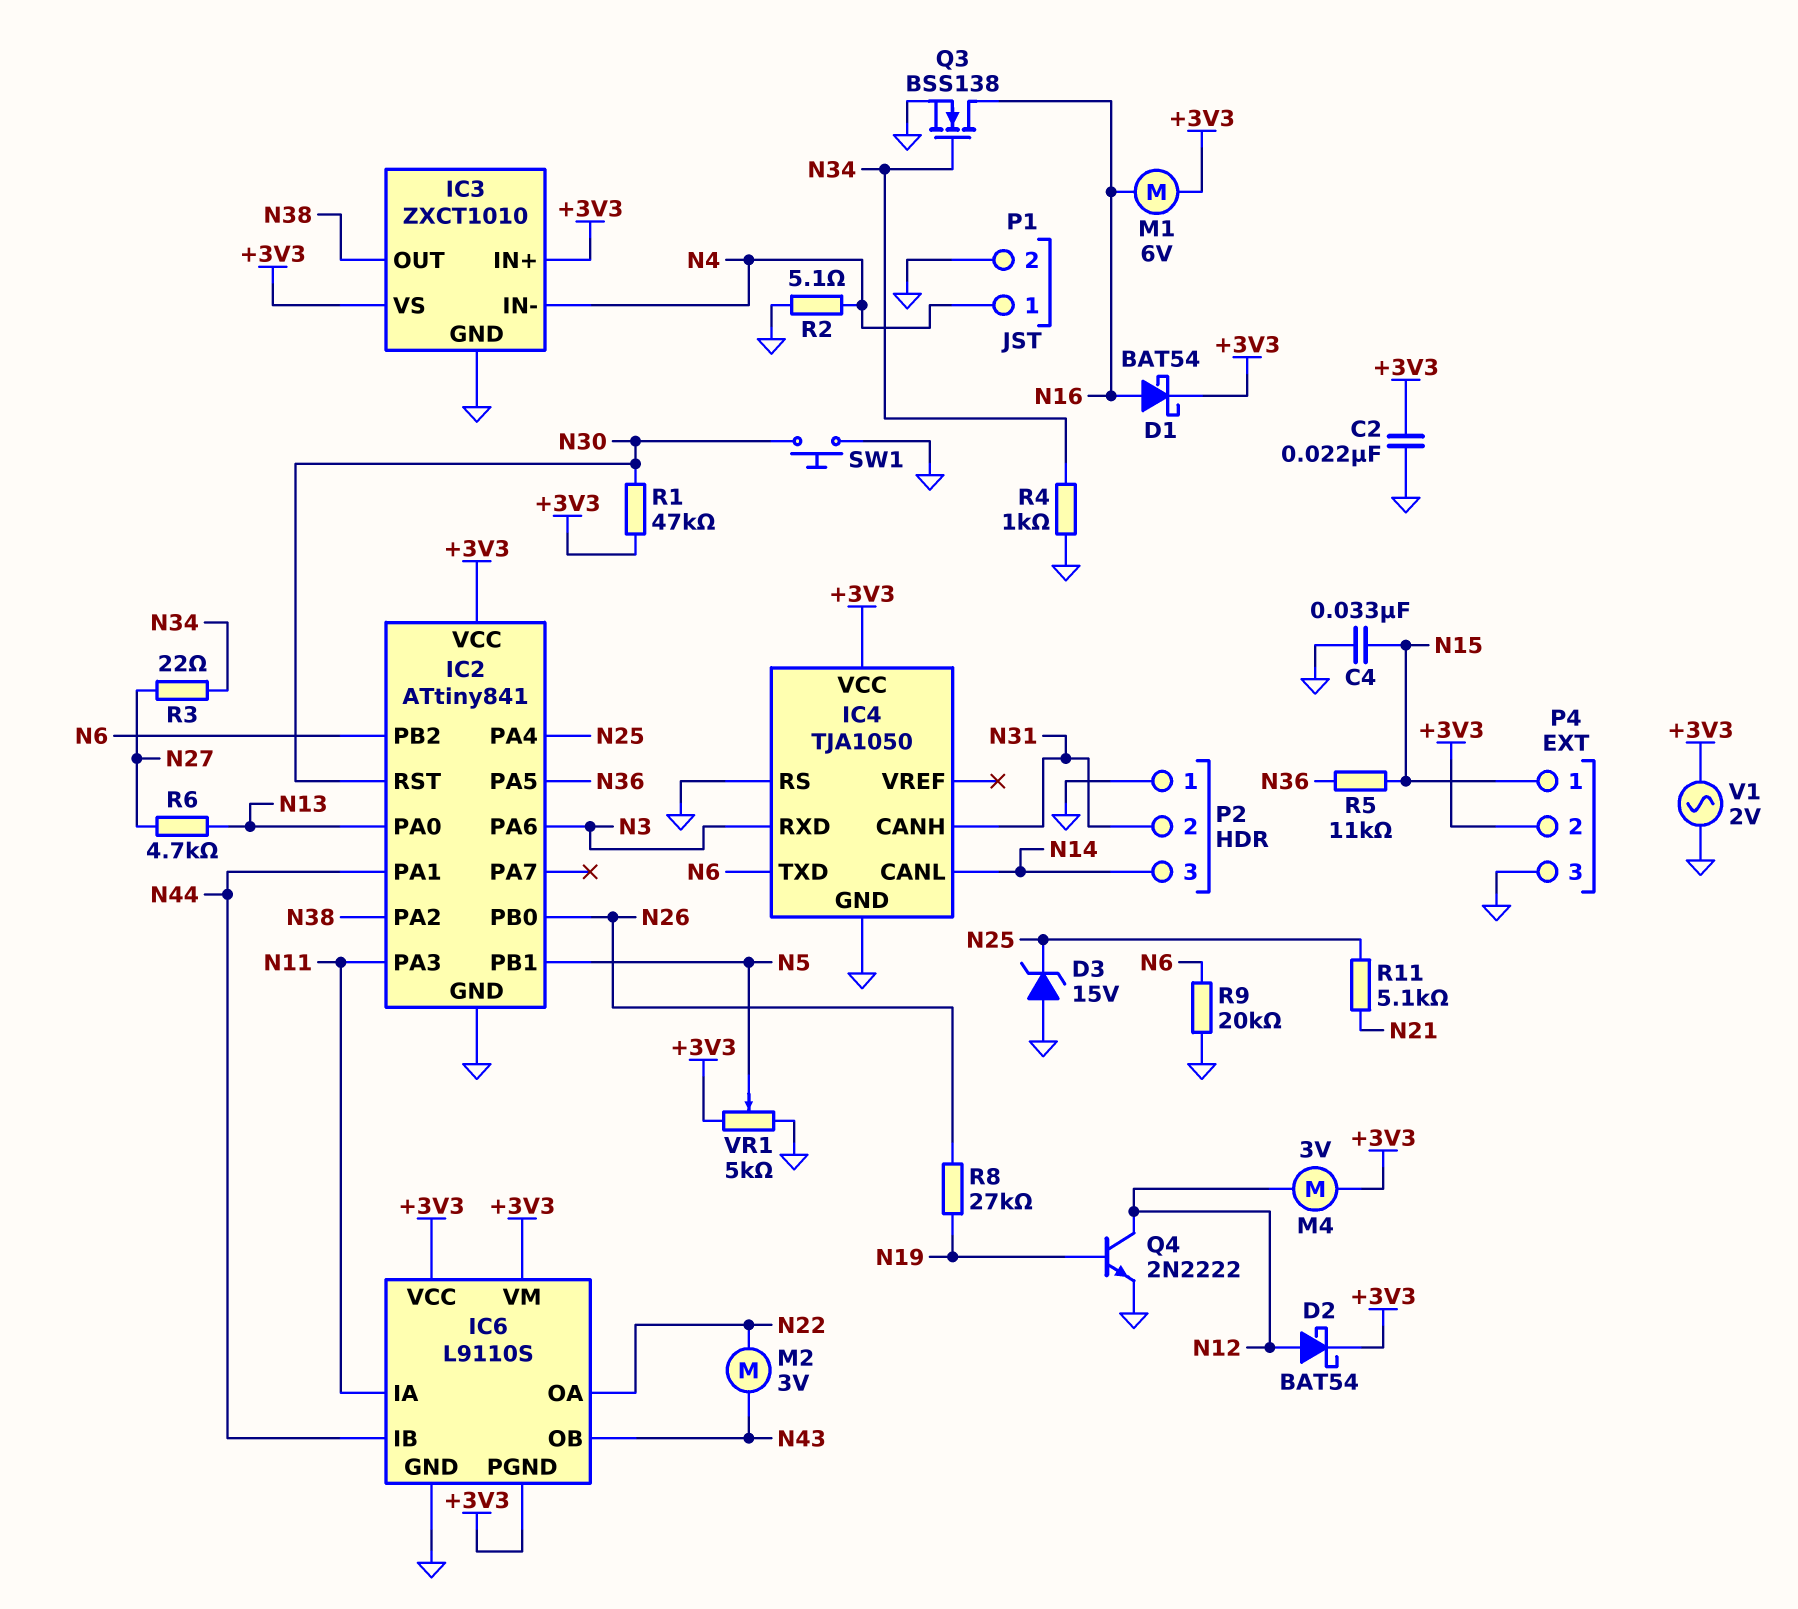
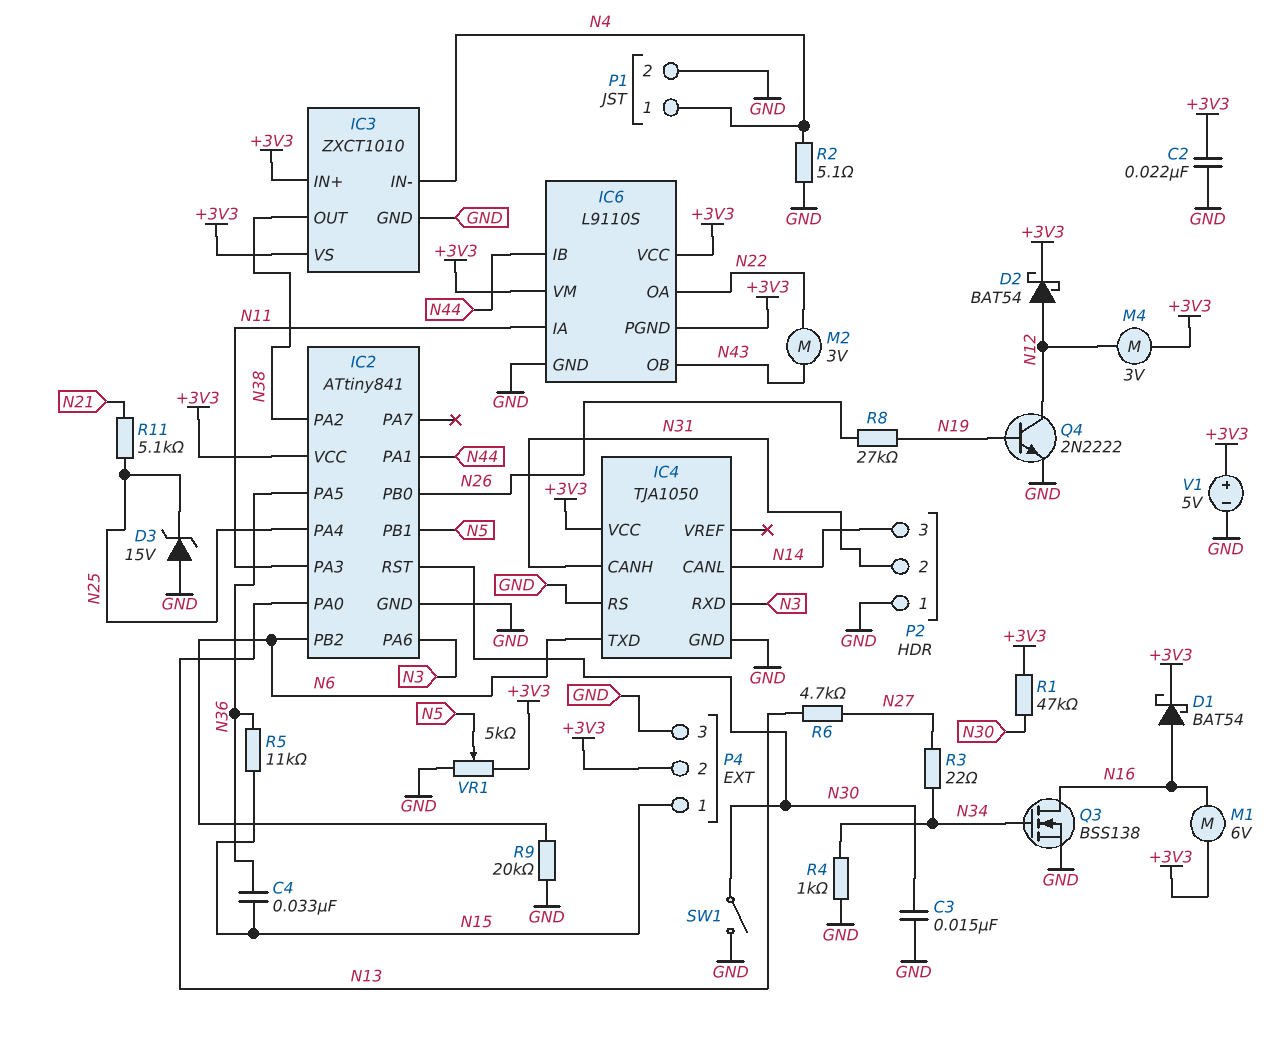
C3: none -> 15nF (GND, N30)
C4: 33nF (GND, N15) -> 33nF (N15, N36)
SW1: button (GND, N30) -> switch (GND, N30)
V1: AC 2V (+3V3, GND) -> 5V (plus +3V3, minus GND)

